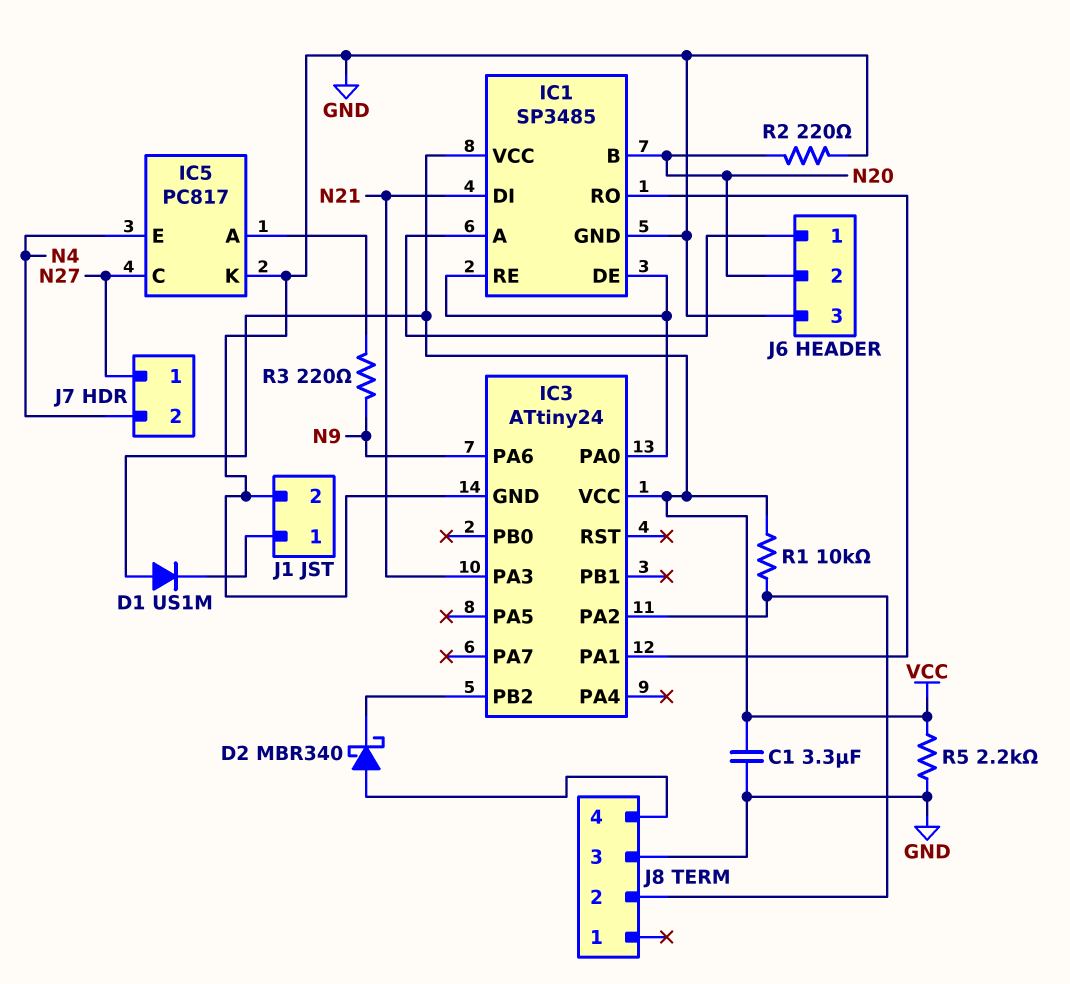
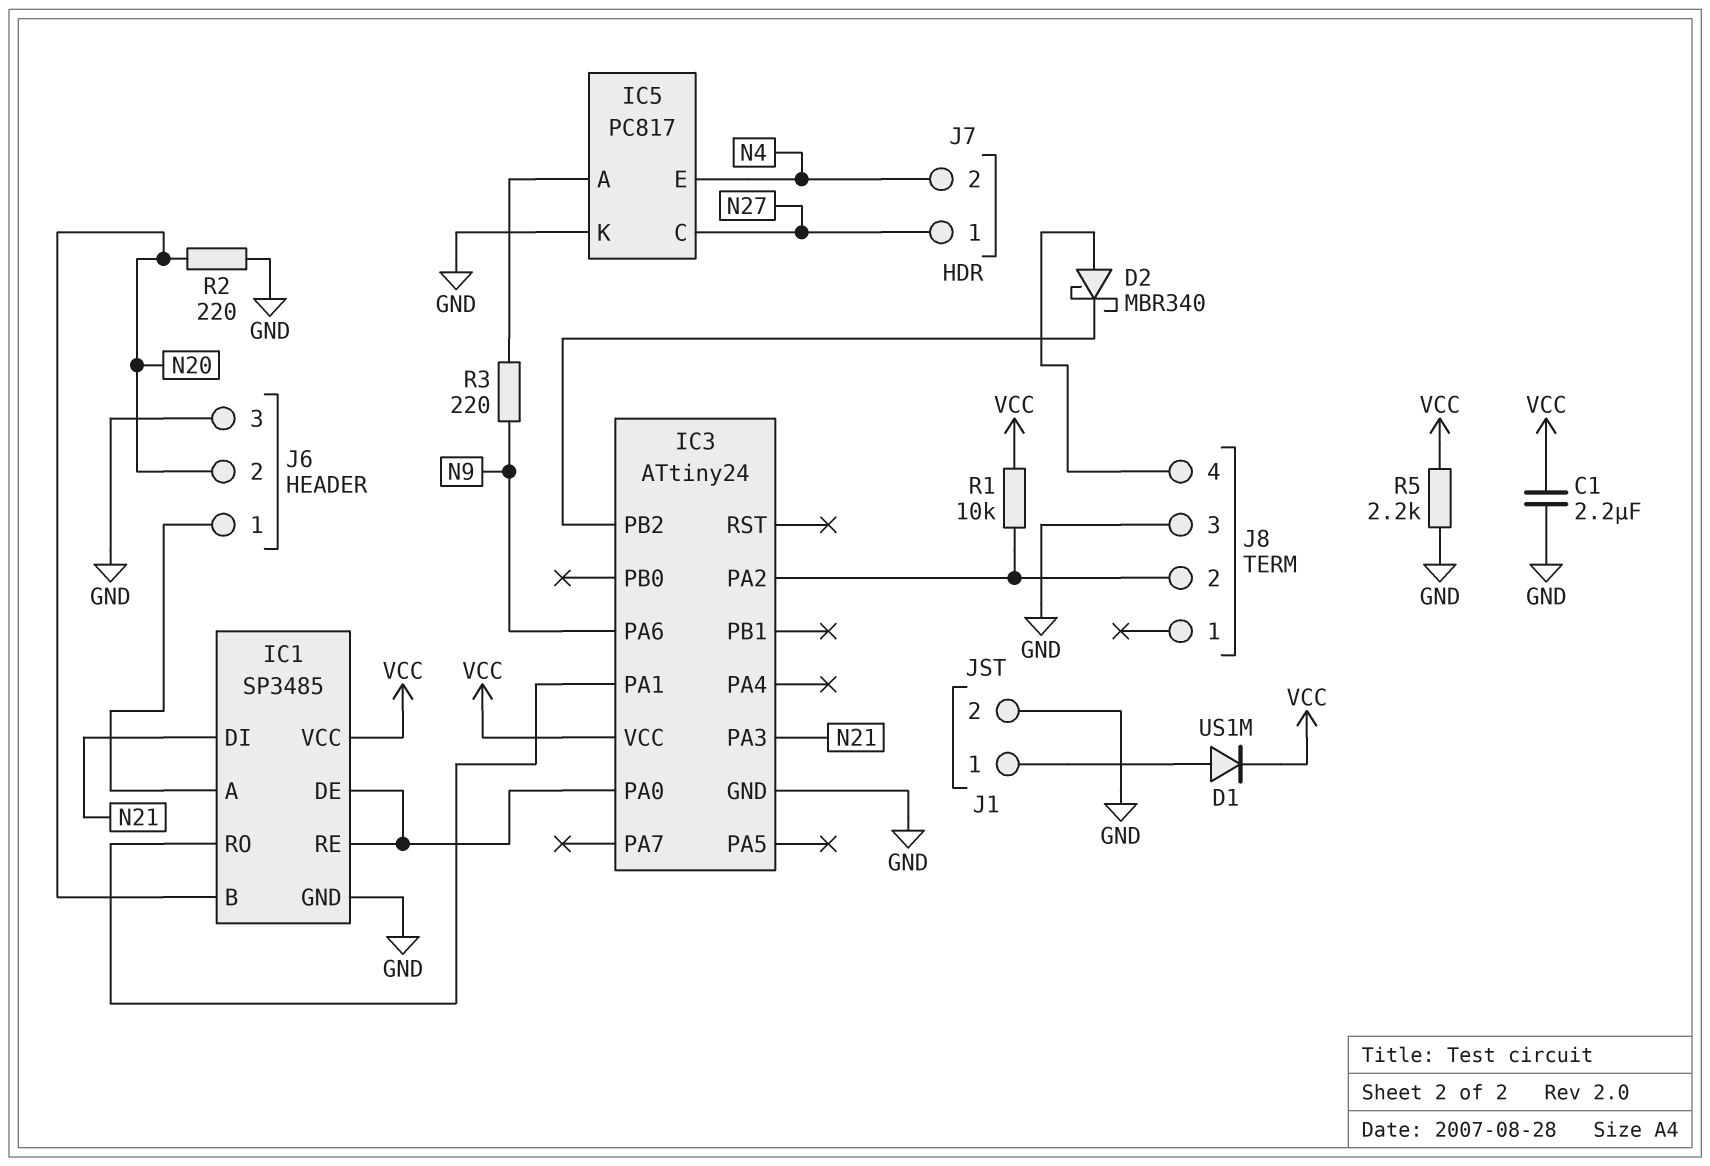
C1: 3.3uF (GND, VCC) -> 2.2uF (GND, VCC)
D1: diode US1M (A VCC, K J1/1) -> diode US1M (A J1/1, K VCC)

